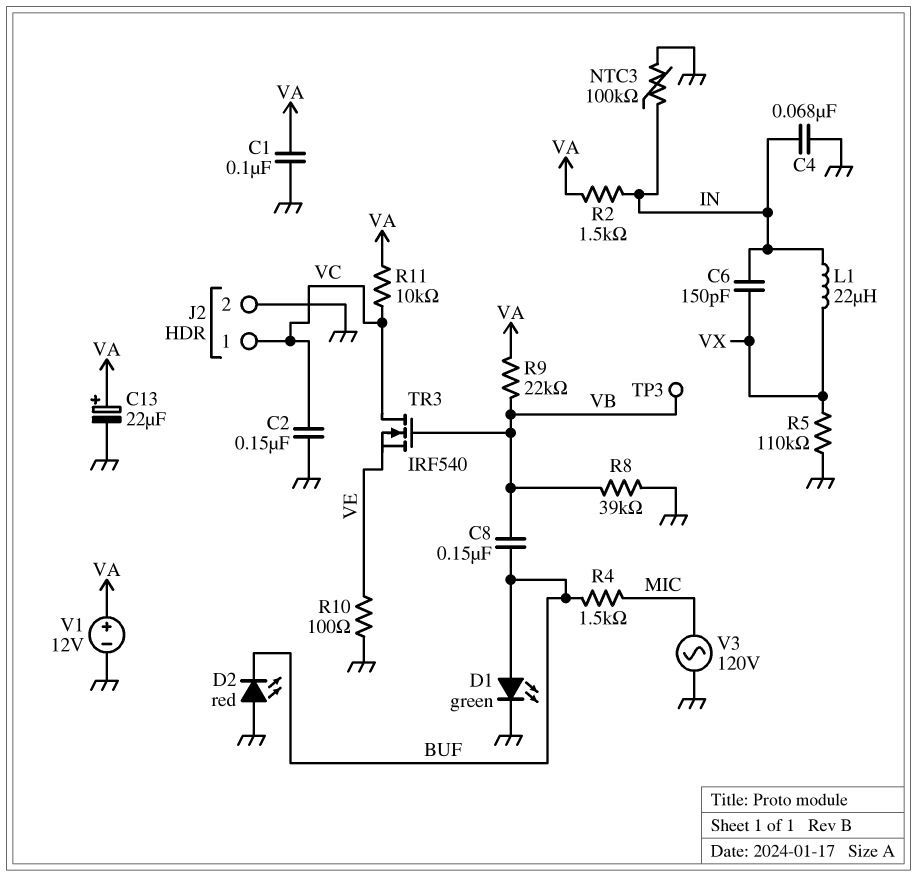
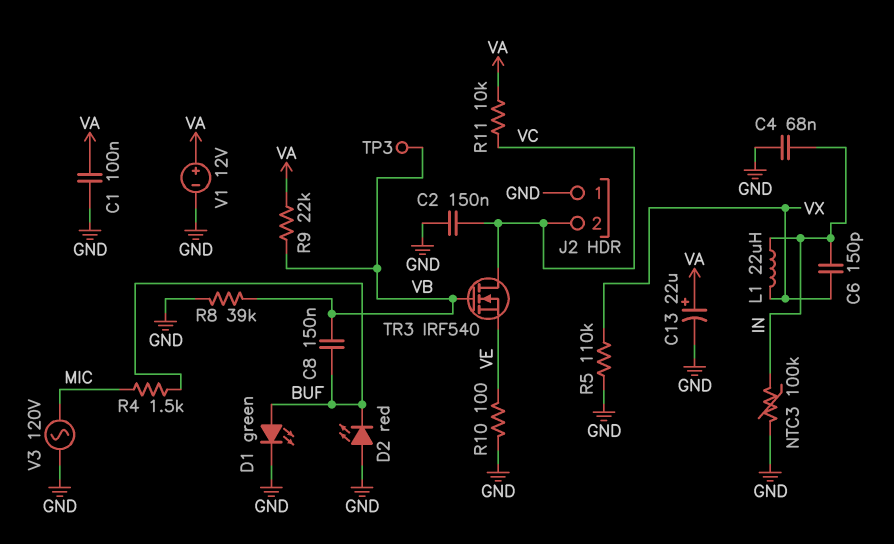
J2 pin 1: VC -> GND
J2 pin 2: GND -> VC
R2: 1.5k (IN, VA) -> none

